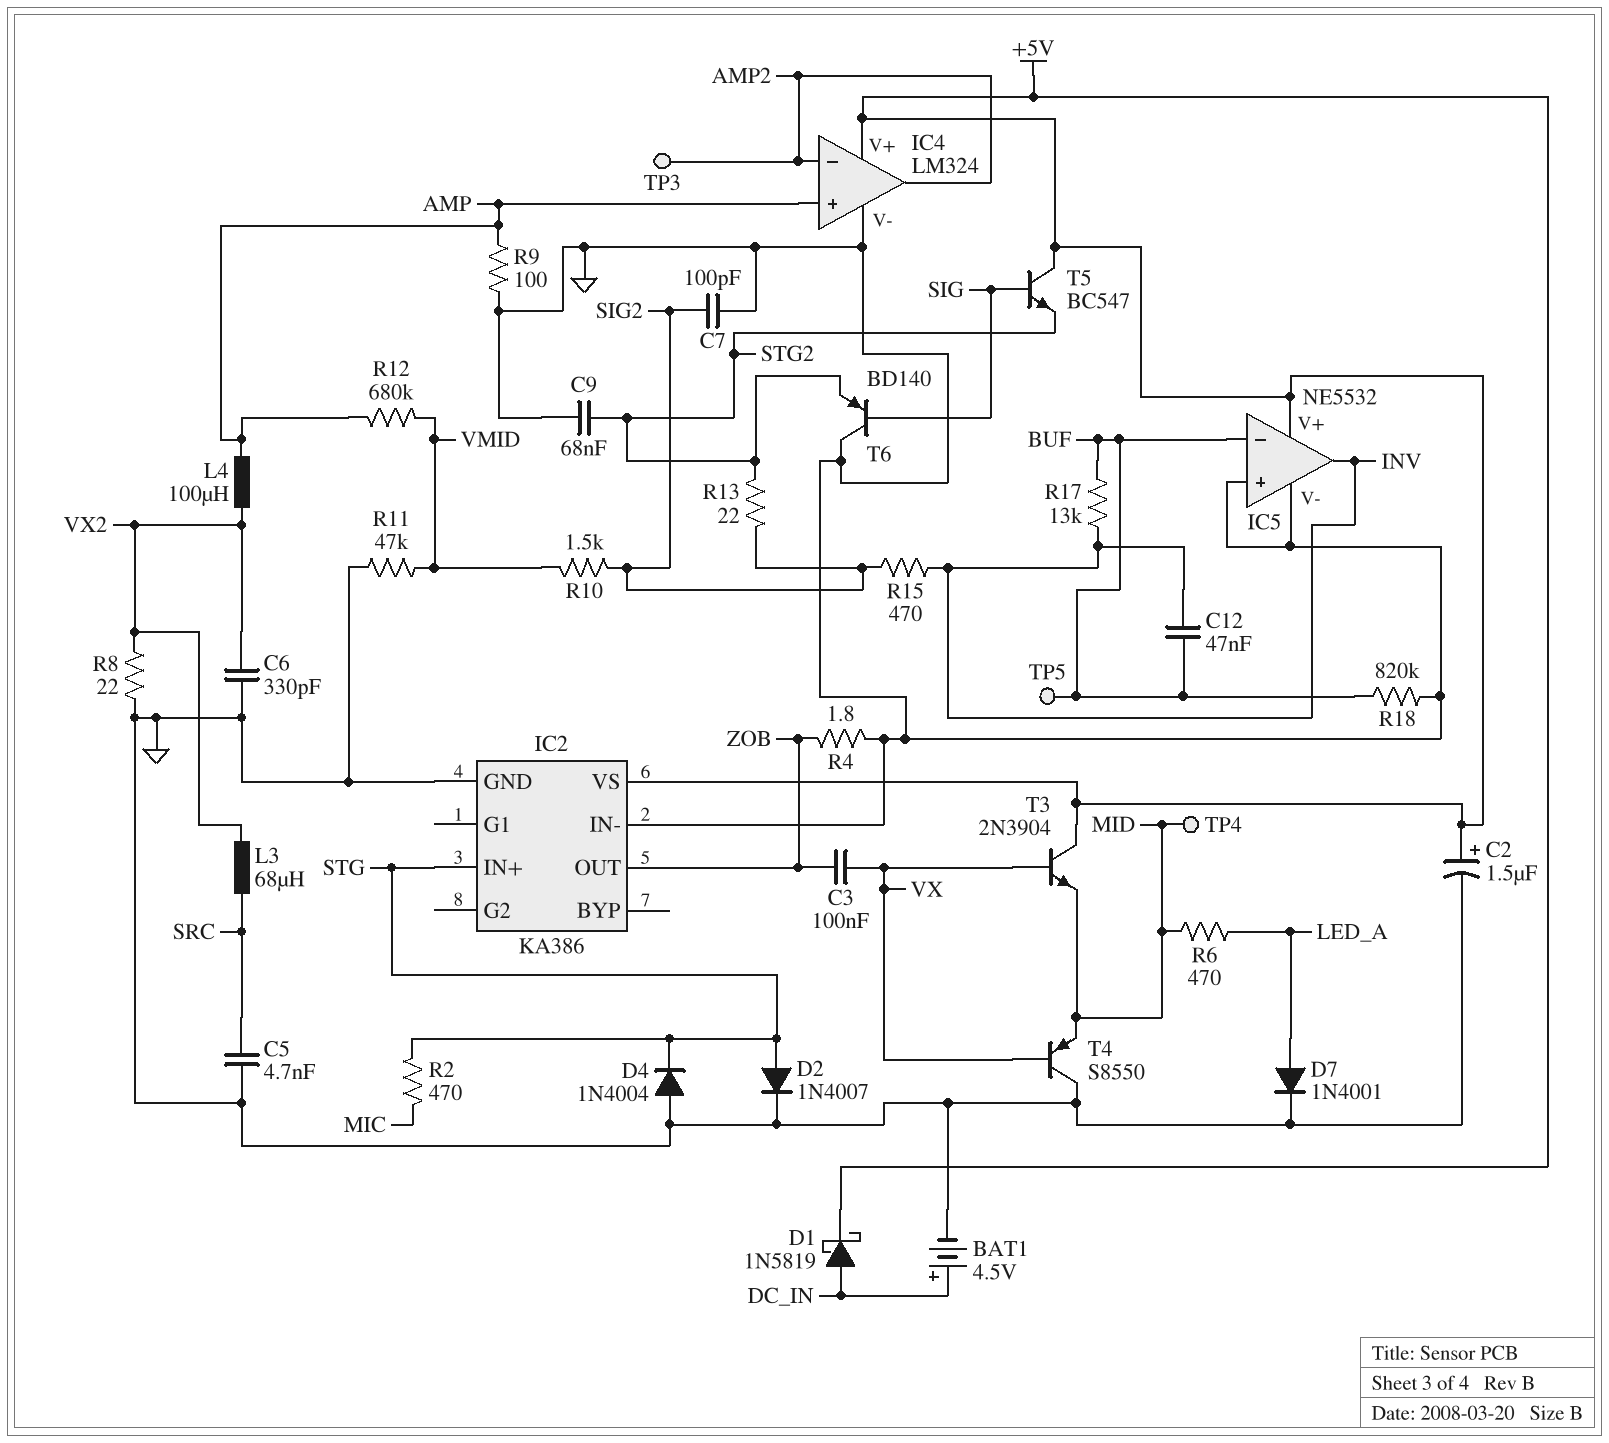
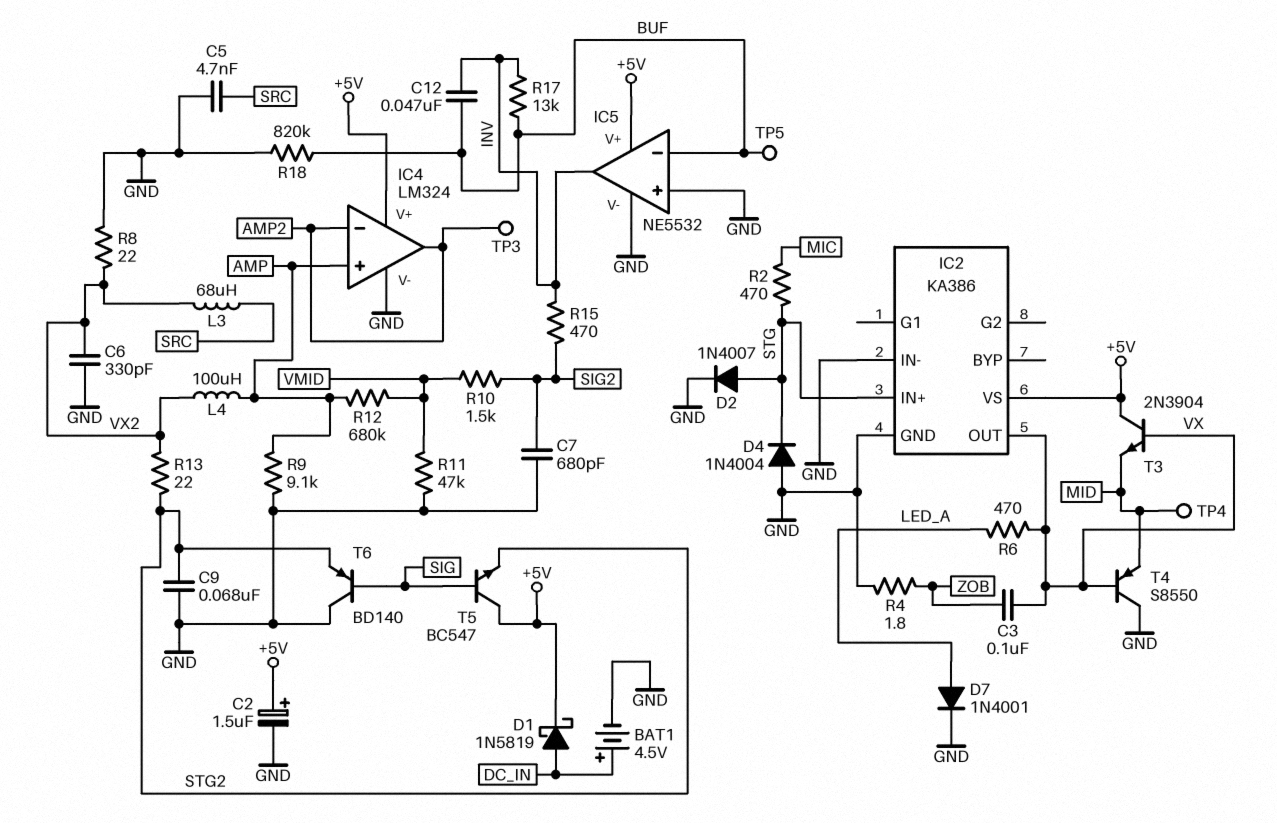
C7: 100pF (GND, SIG2) -> 680pF (GND, SIG2)
IC2 pin OUT: ZOB -> VX
R6: 470 (LED_A, MID) -> 470 (LED_A, VX)
R9: 100 (AMP, GND) -> 9.1k (AMP, GND)
R13: 22 (SIG2, STG2) -> 22 (STG2, VX2)

